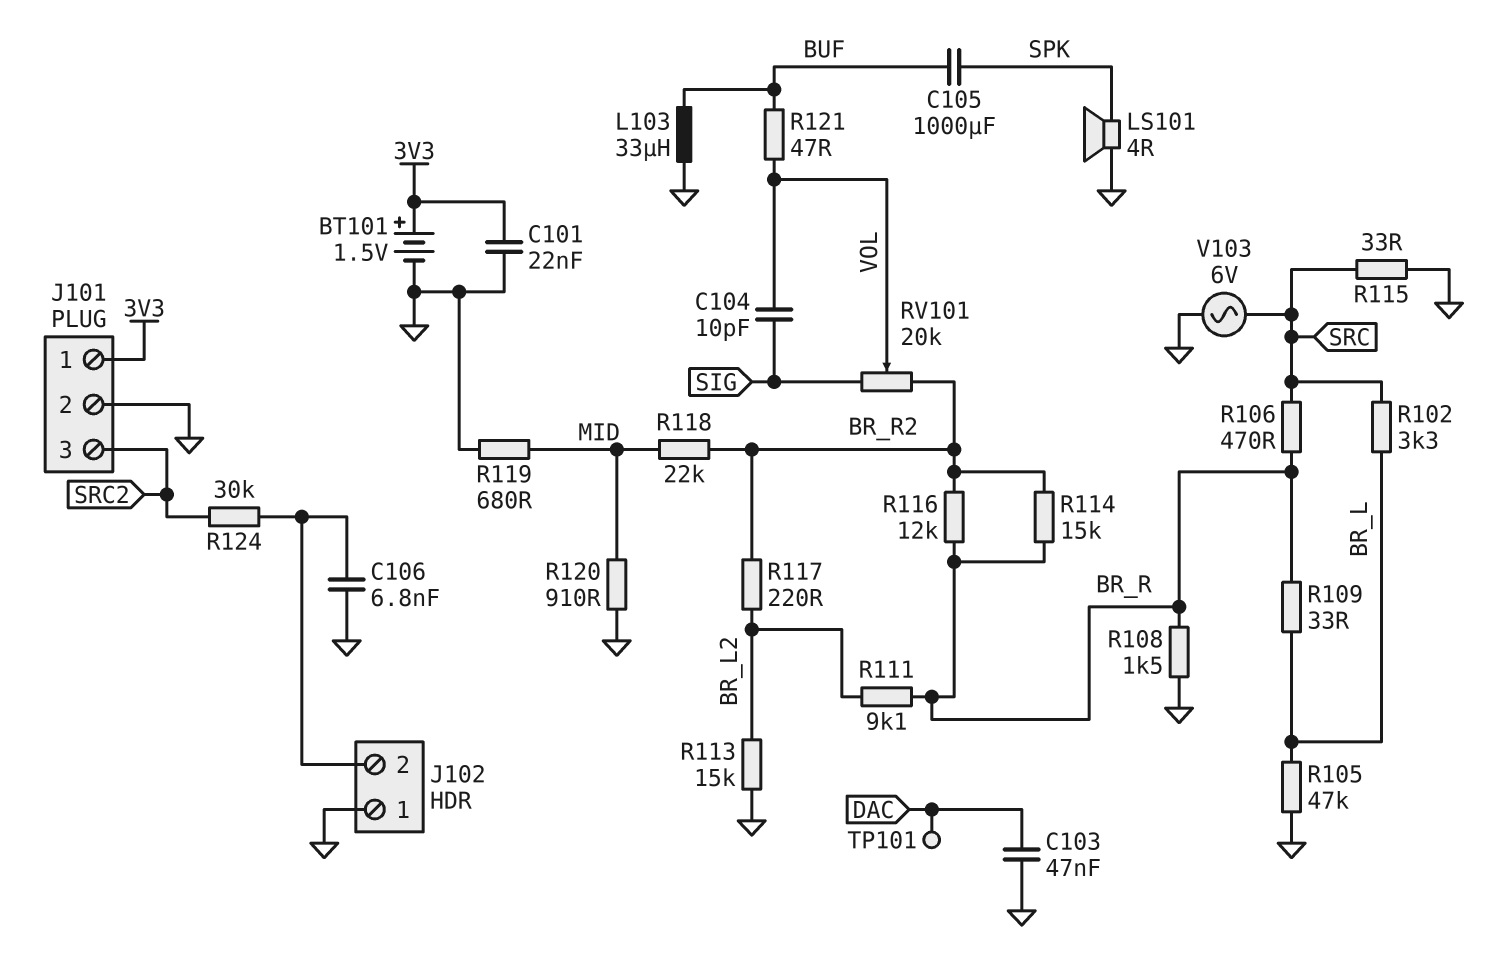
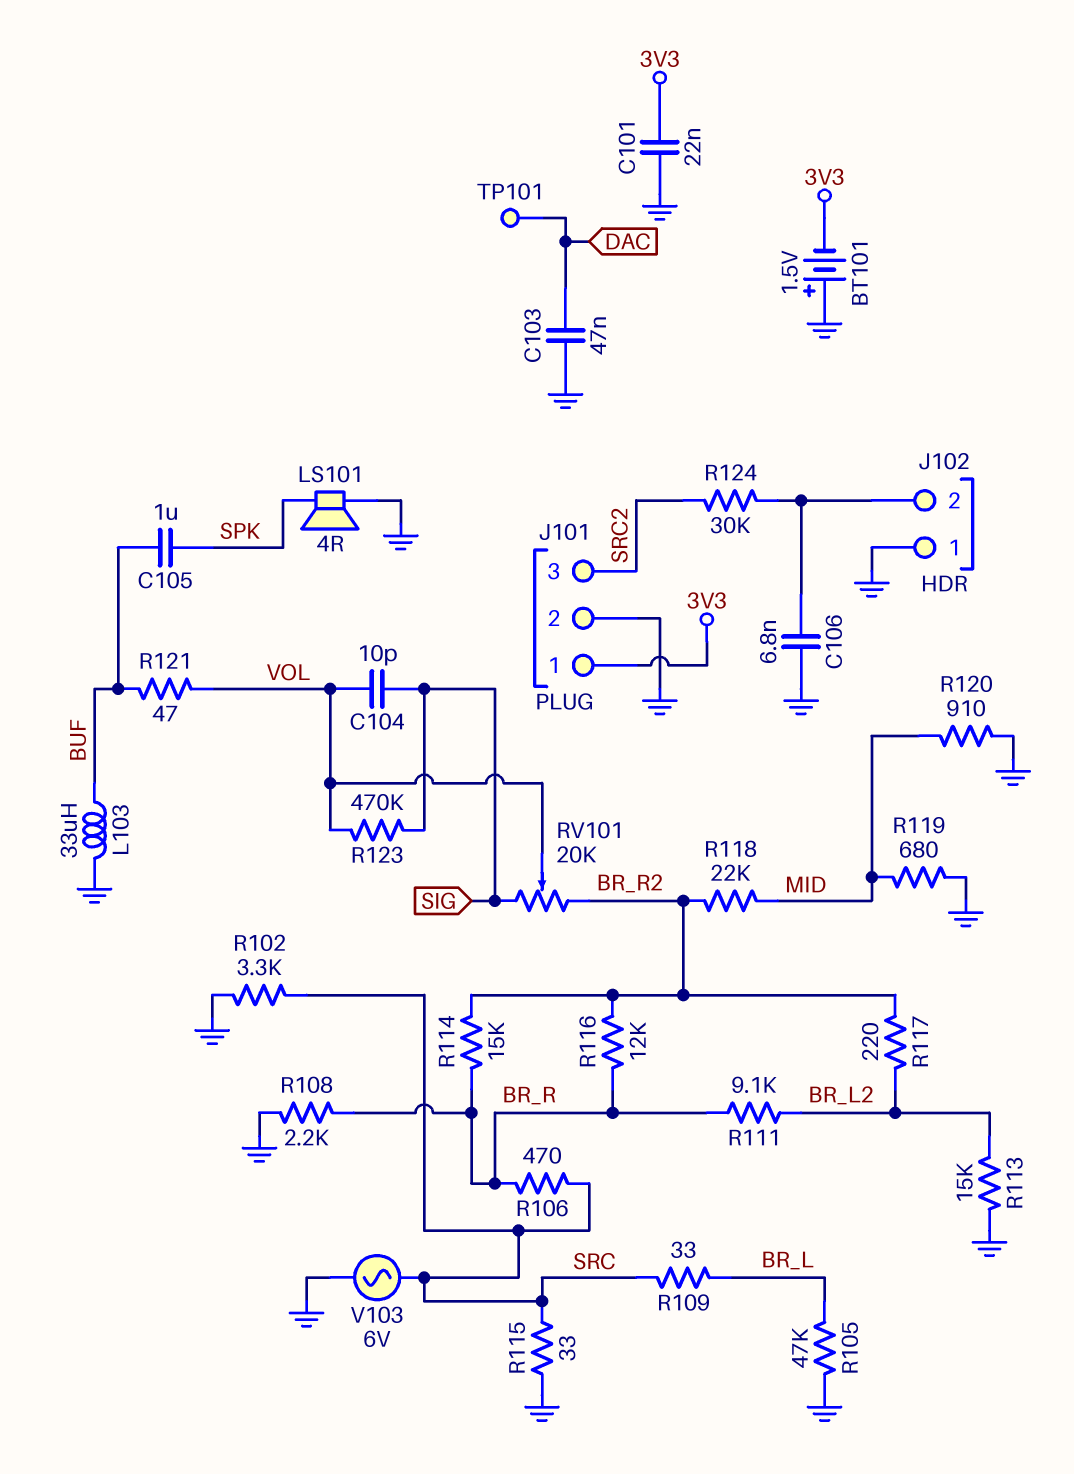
BT101: 1.5V (plus 3V3, minus GND) -> 1.5V (plus GND, minus 3V3)
C105: 1000uF (BUF, SPK) -> 1uF (BUF, SPK)
R102: 3.3k (BR_L, SRC) -> 3.3k (GND, SRC)
R108: 1.5k (BR_R, GND) -> 2.2k (BR_R, GND)
R109: 33 (BR_L, BR_R) -> 33 (BR_L, SRC)
R123: none -> 470k (SIG, VOL)

